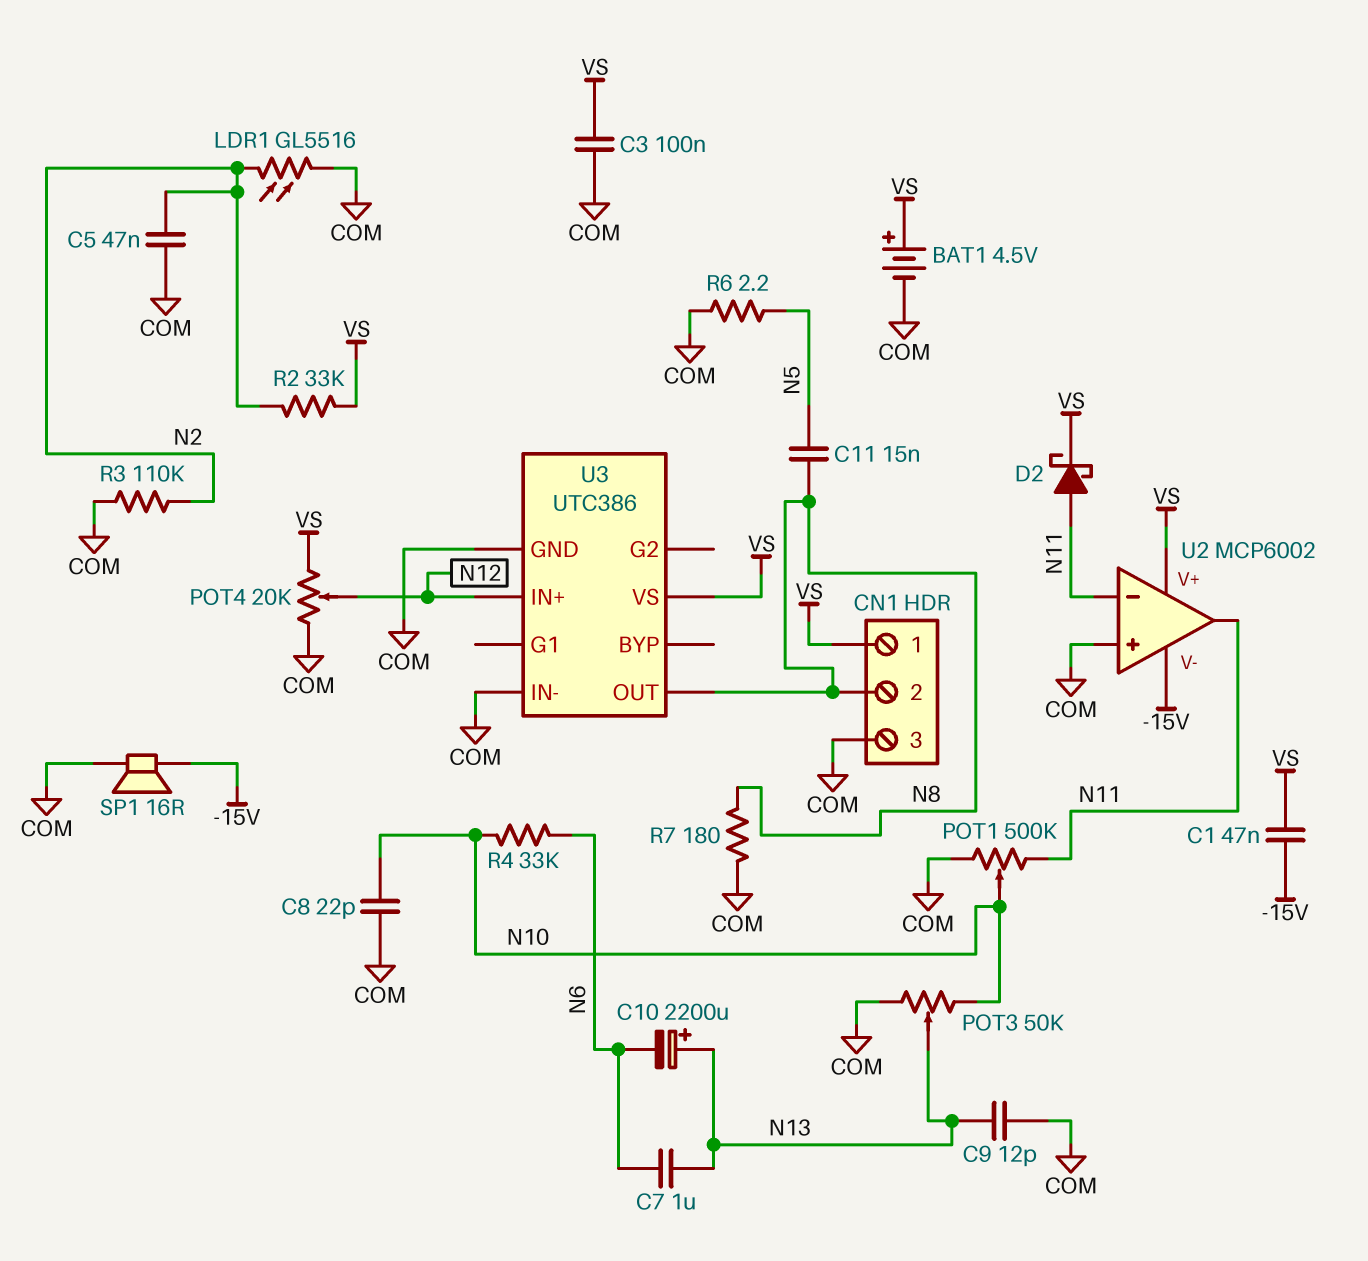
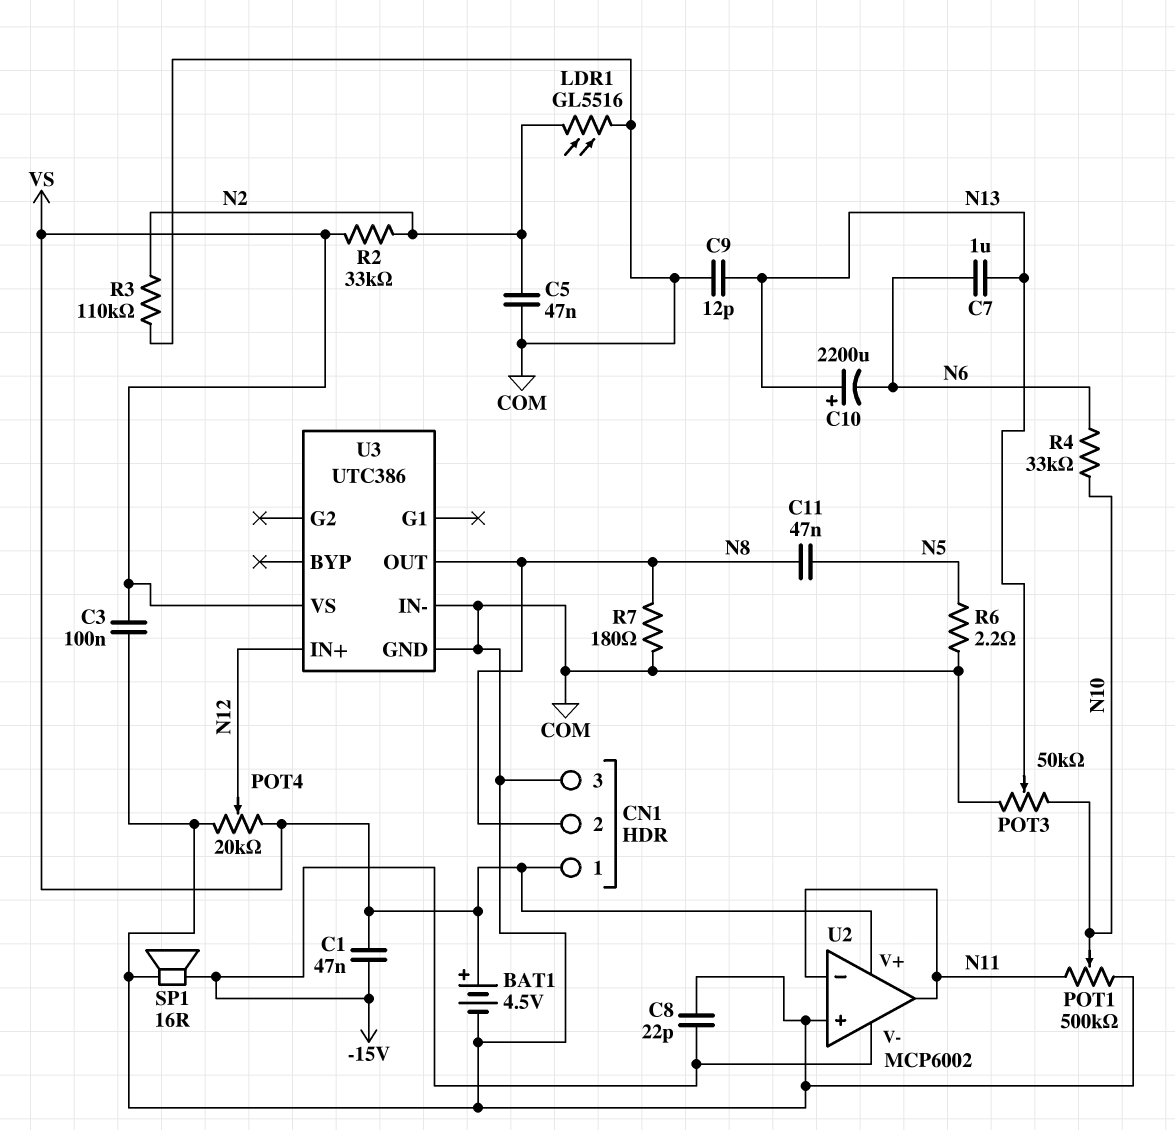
C8: 22pF (COM, N10) -> 22pF (-15V, COM)
C11: 15nF (N5, N8) -> 47nF (N5, N8)
D2: schottky (A N11, K VS) -> none

